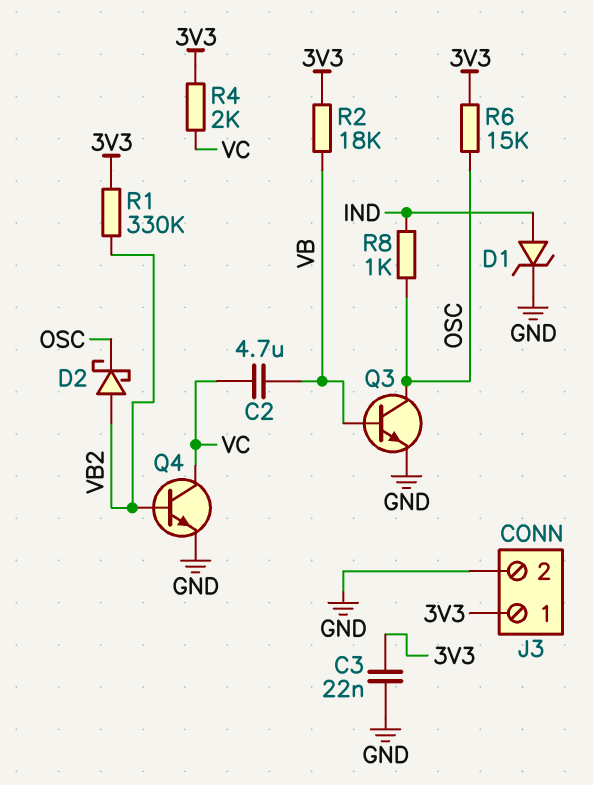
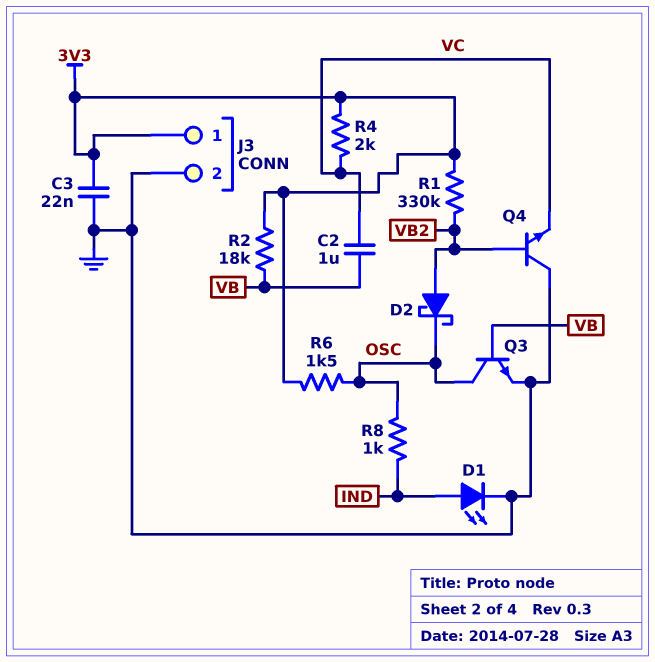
C2: 4.7uF (VB, VC) -> 1uF (VB, VC)
D1: zener (A IND, K GND) -> LED (A IND, K GND)
Q4: NPN (B VB2, C VC, E GND) -> NPN (B VB2, C GND, E VC)
R6: 15k (3V3, OSC) -> 1.5k (3V3, OSC)

